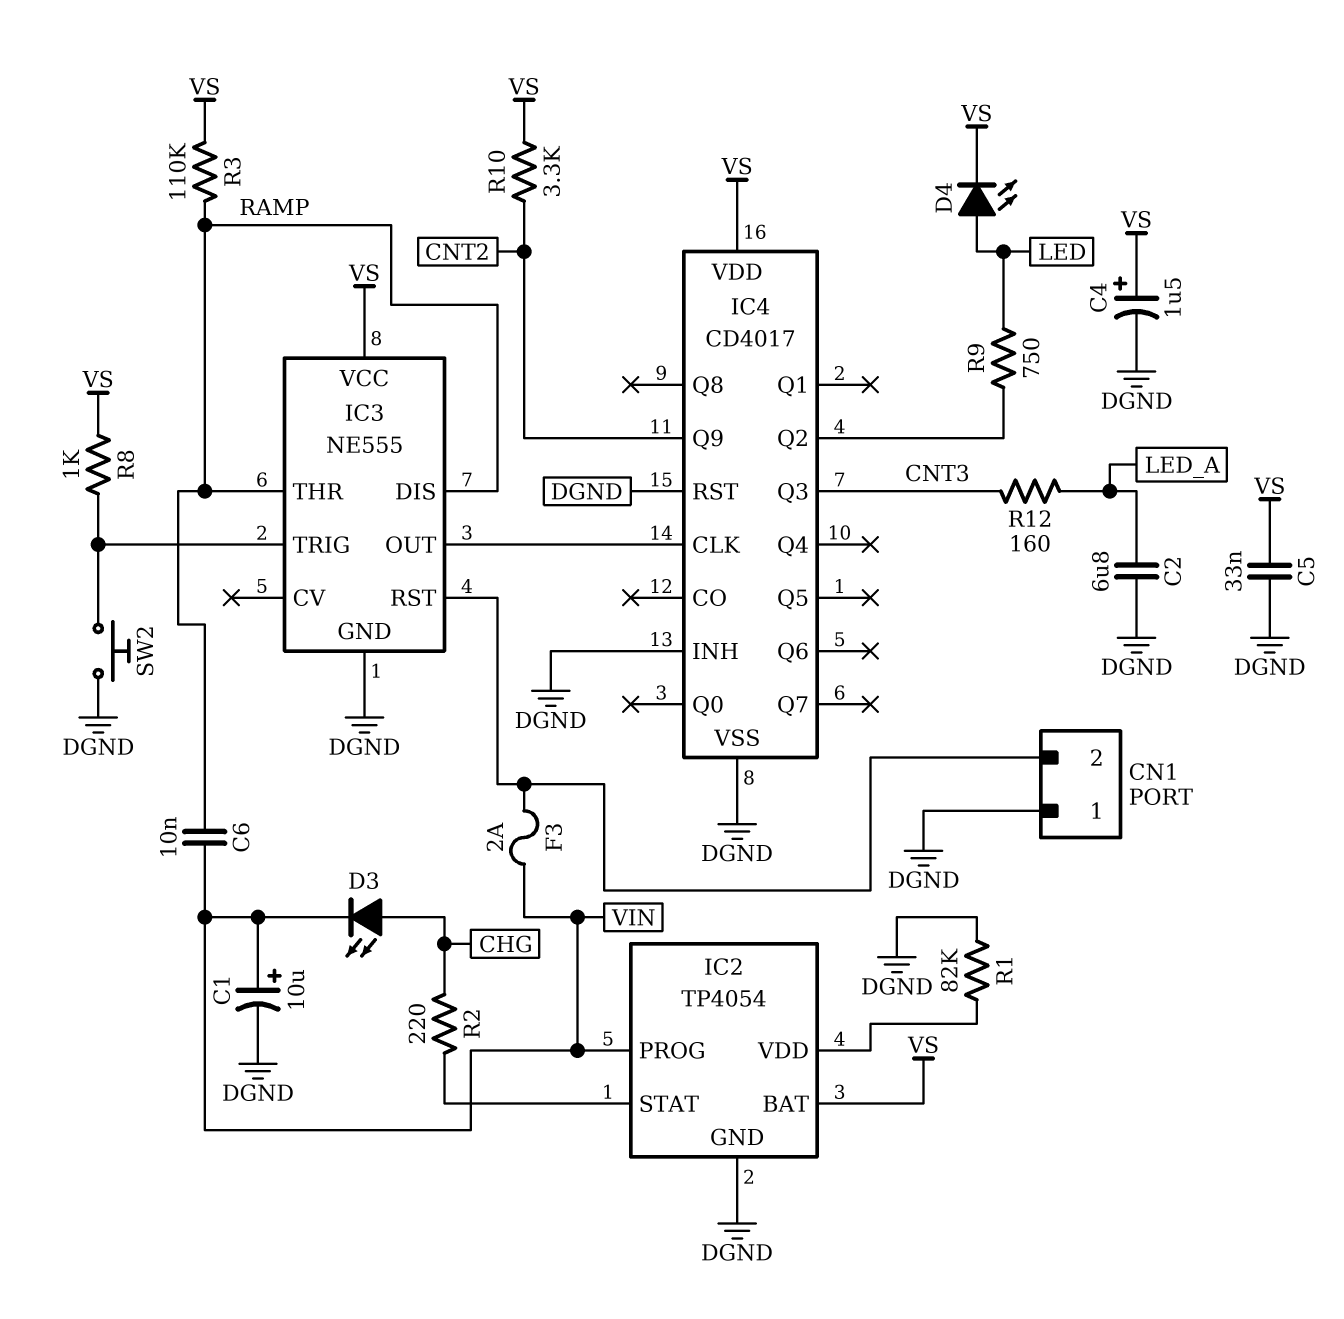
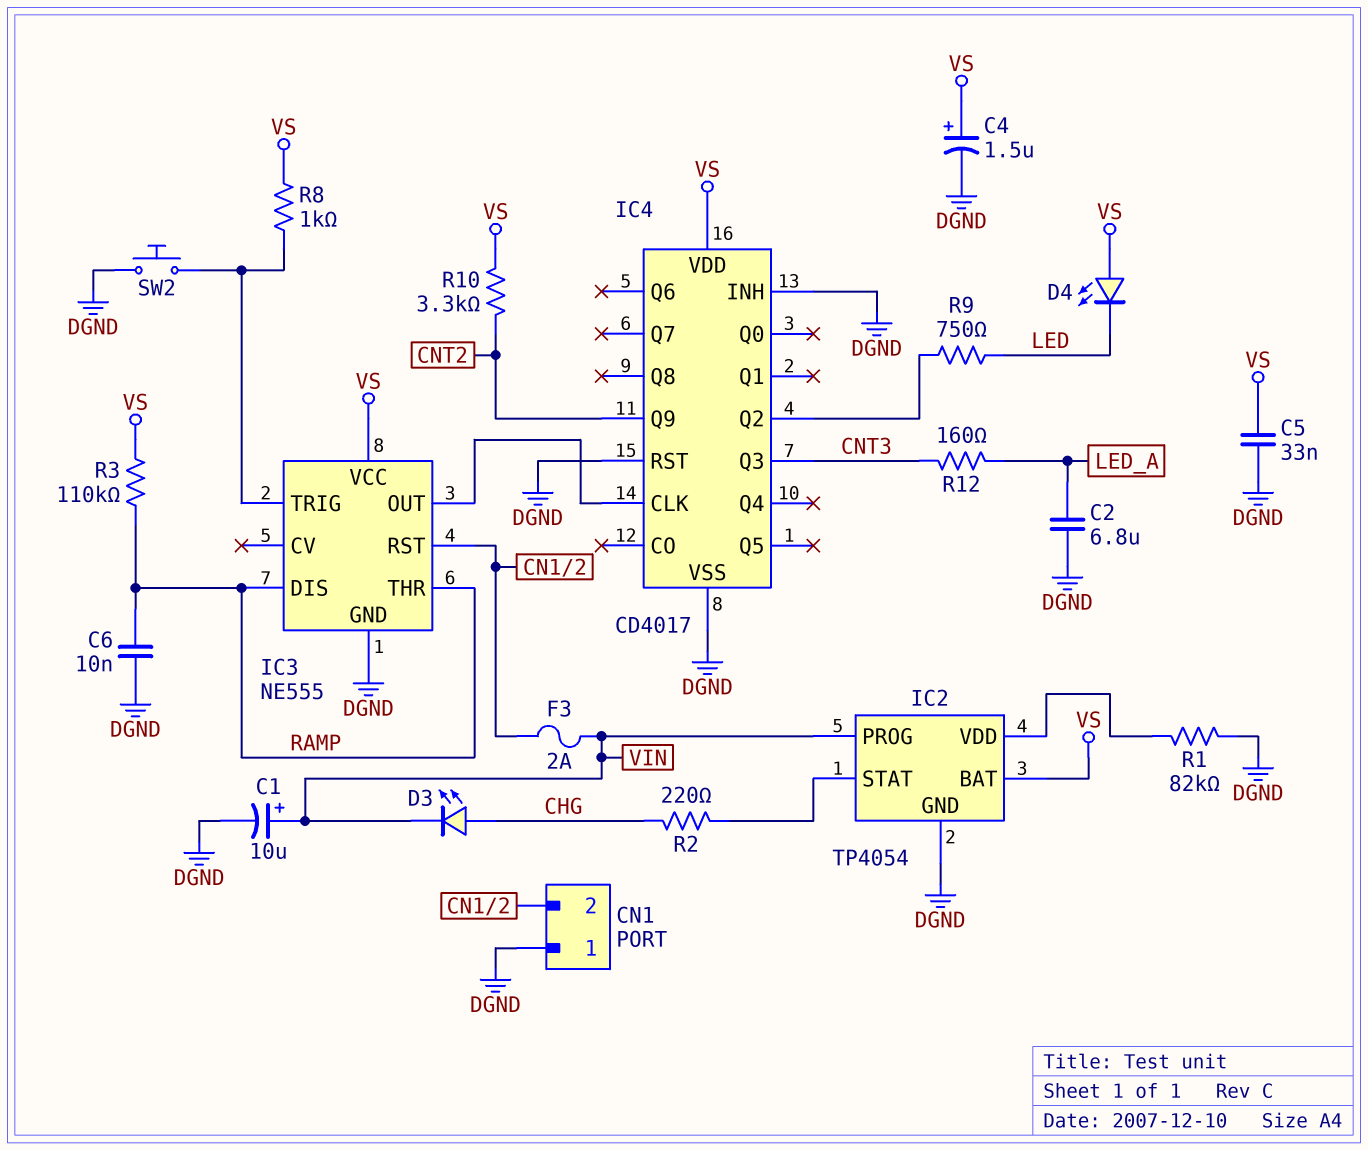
C6: 10nF (RAMP, VIN) -> 10nF (DGND, RAMP)
D4: LED (A LED, K VS) -> LED (A VS, K LED)

